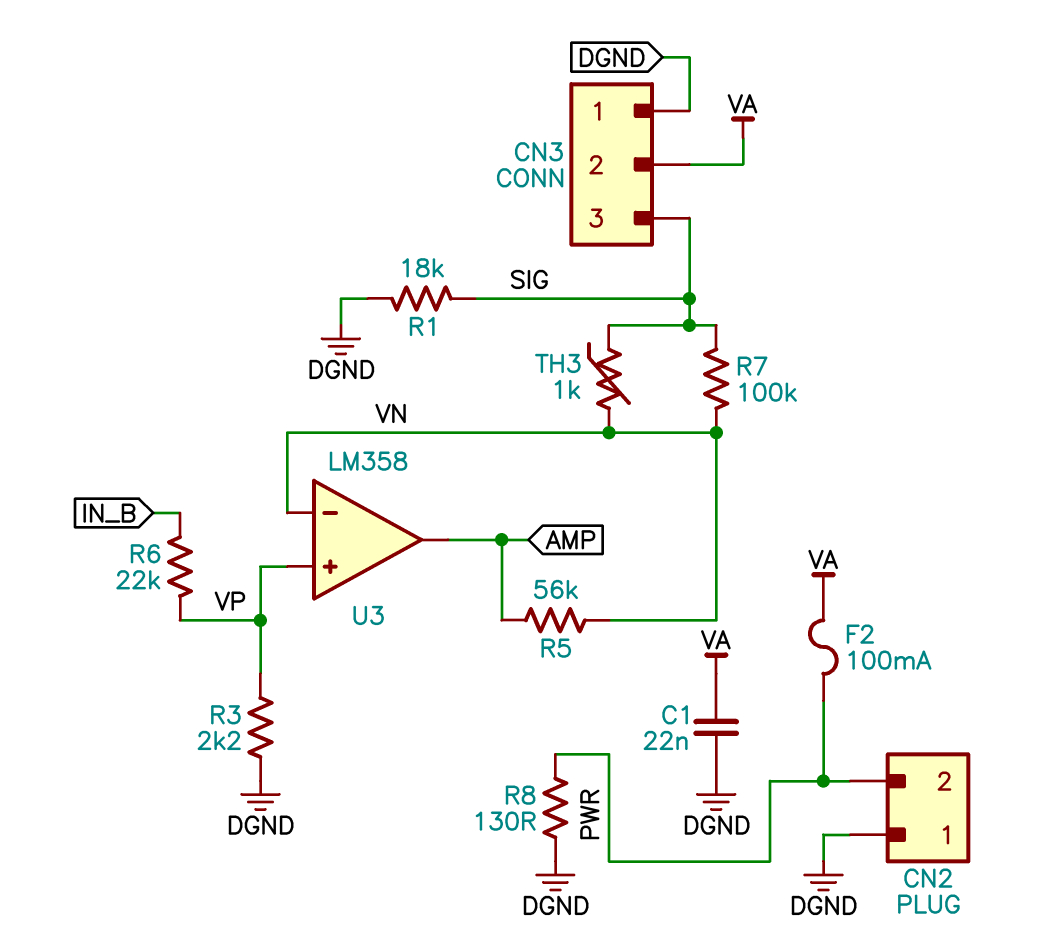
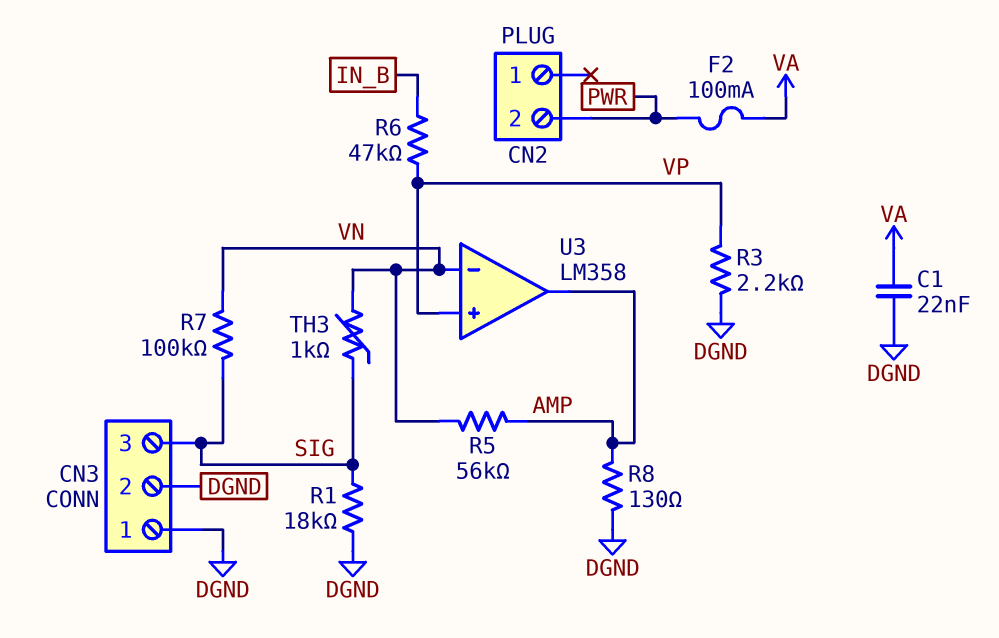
CN2 pin 1: DGND -> none
CN3 pin 2: VA -> DGND
R6: 22k (IN_B, VP) -> 47k (IN_B, VP)
R8: 130 (DGND, PWR) -> 130 (AMP, DGND)

